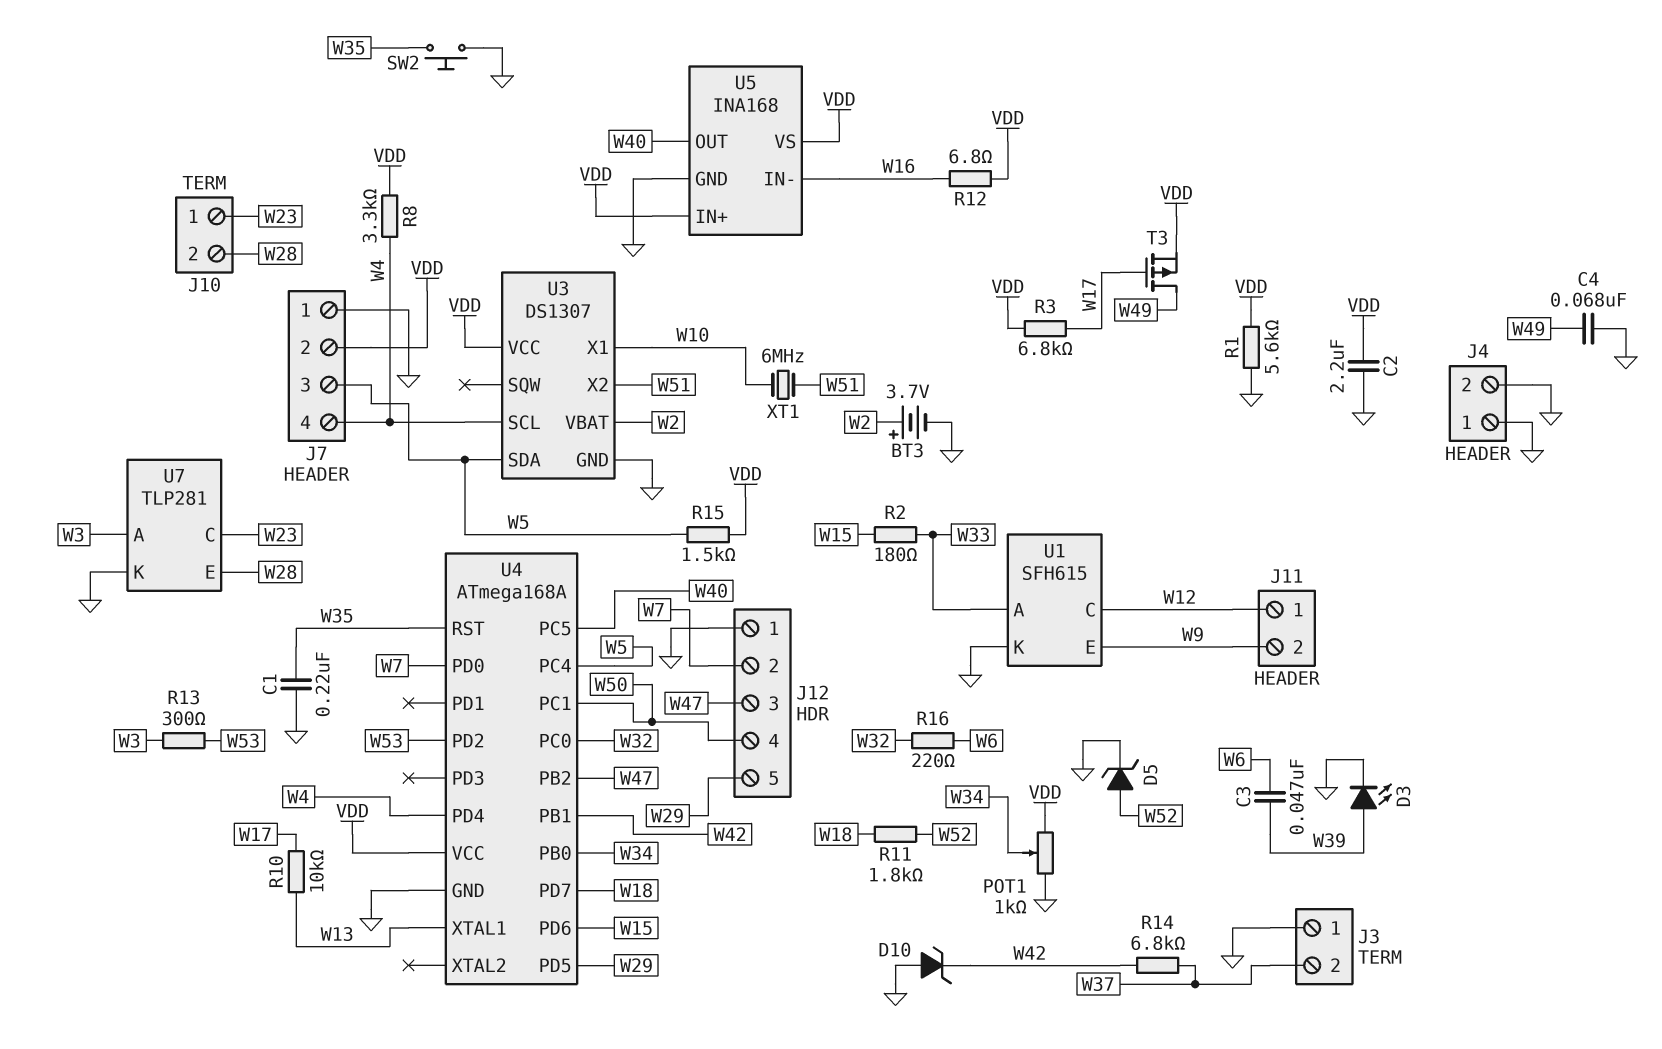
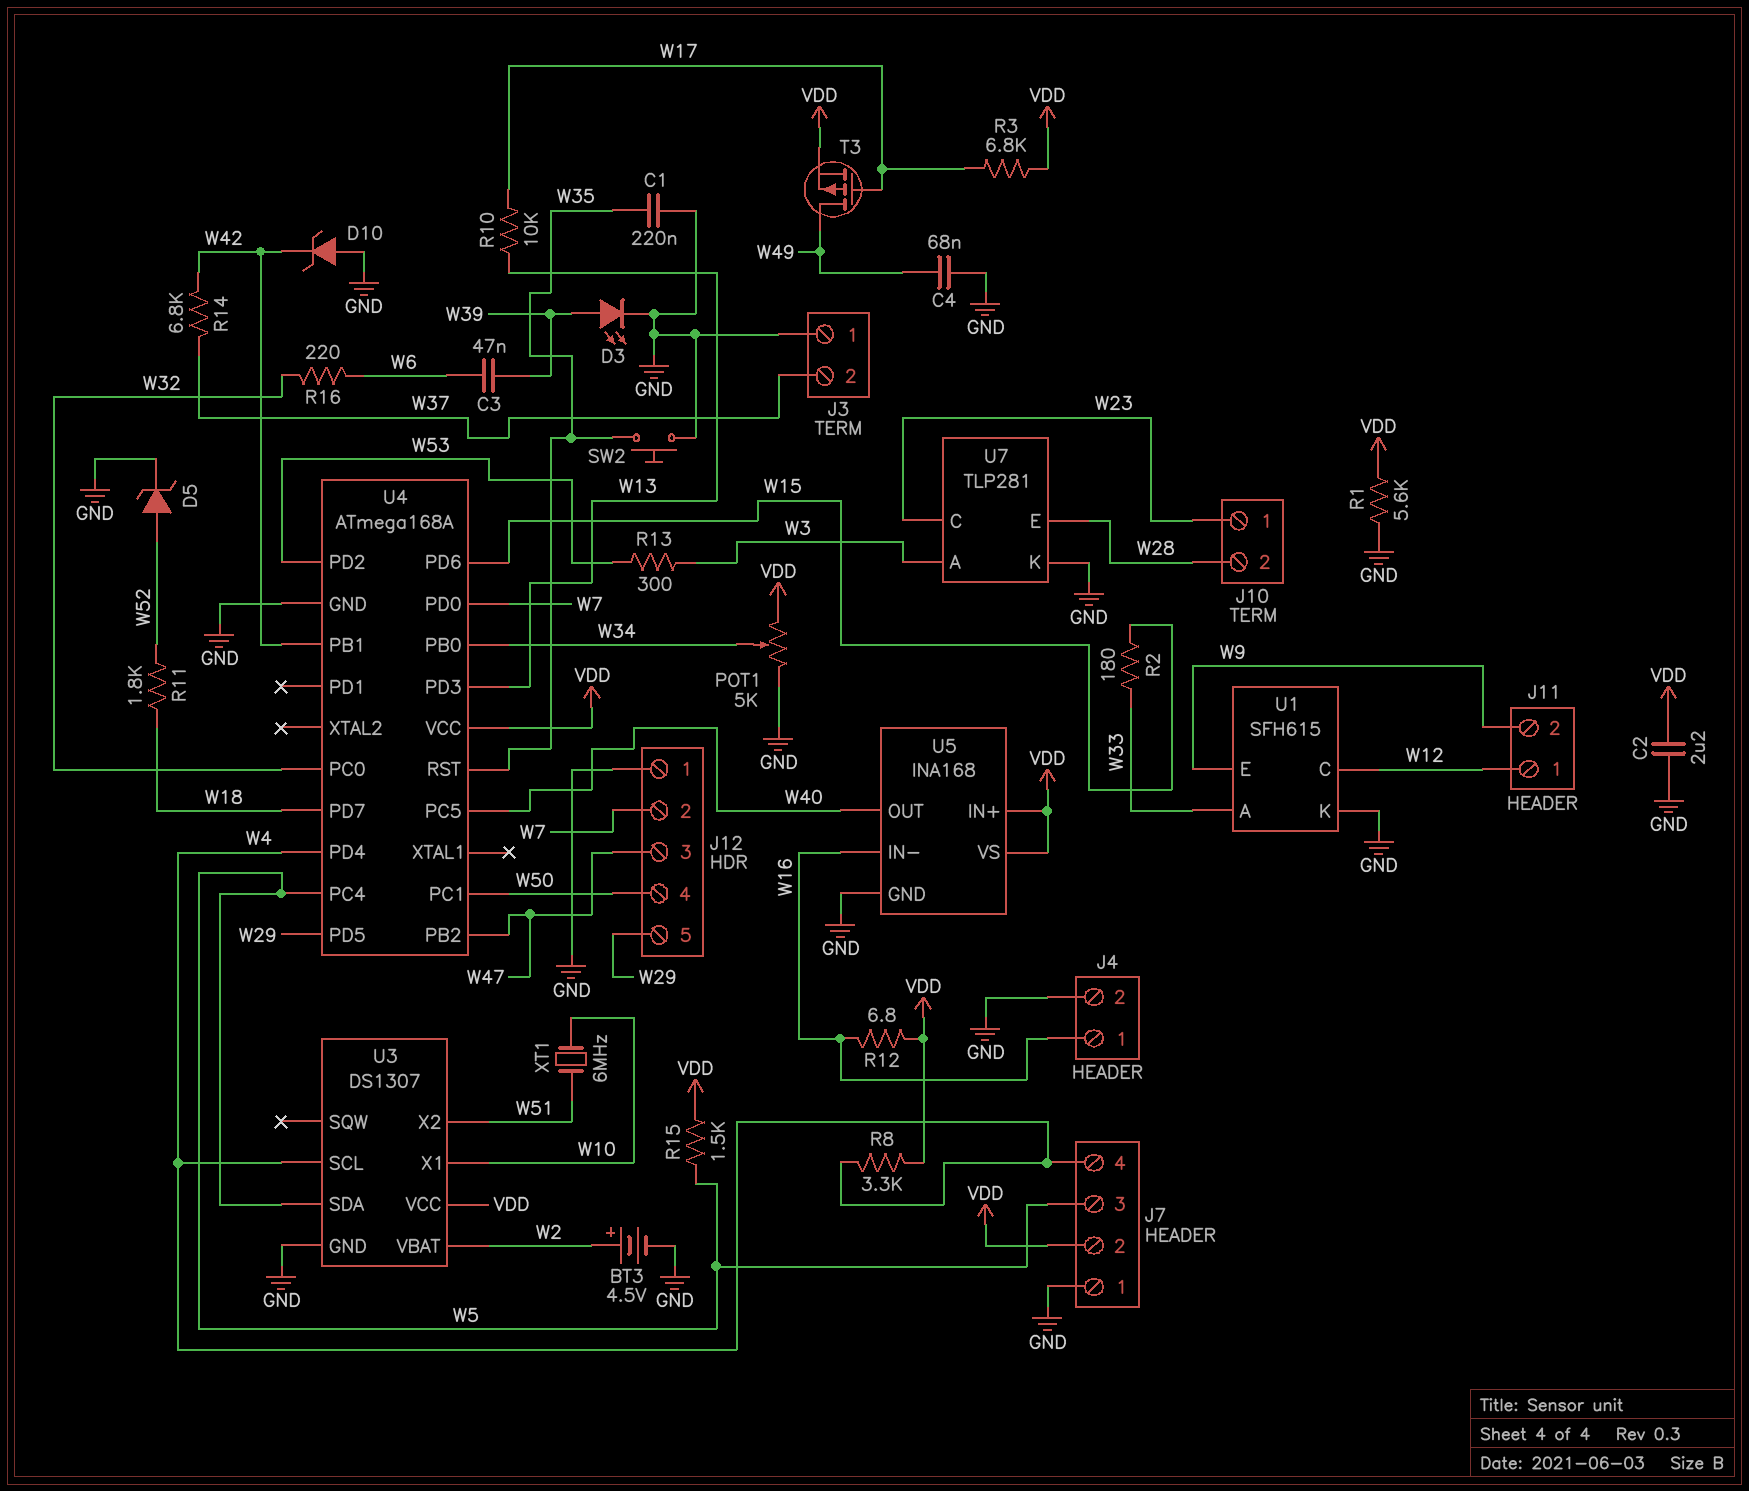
BT3: 3.7V (plus W2, minus GND) -> 4.5V (plus W2, minus GND)
J4 pin 1: GND -> W16
POT1: 1k (GND, VDD, wiper W34) -> 5k (GND, VDD, wiper W34)
U4 pin PD3: none -> W13
U4 pin XTAL1: W13 -> none

